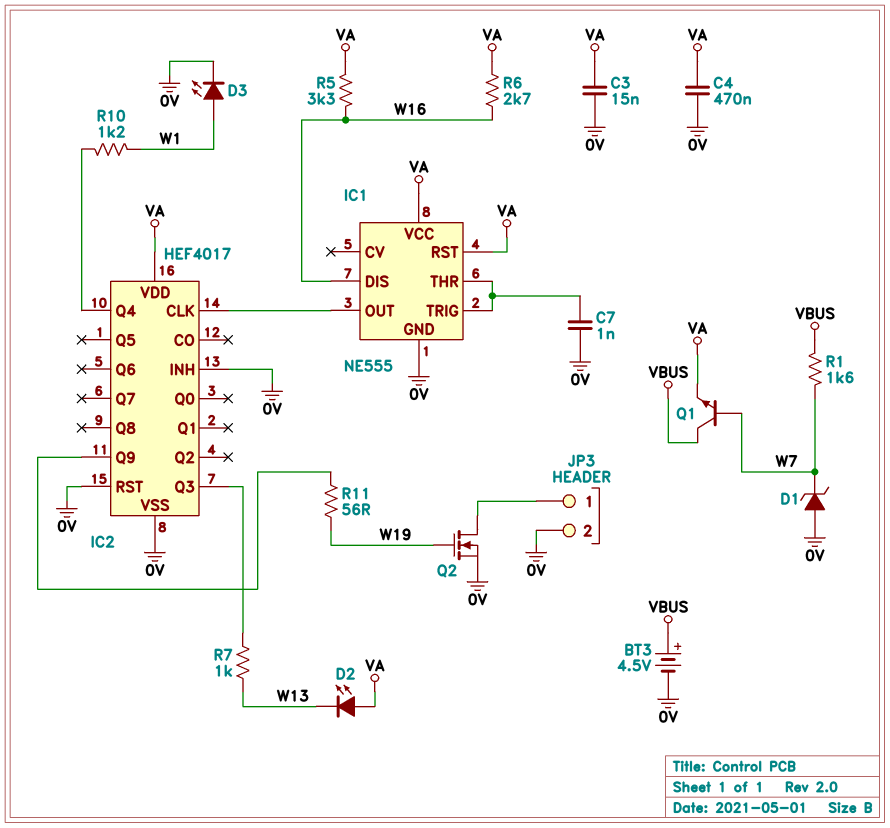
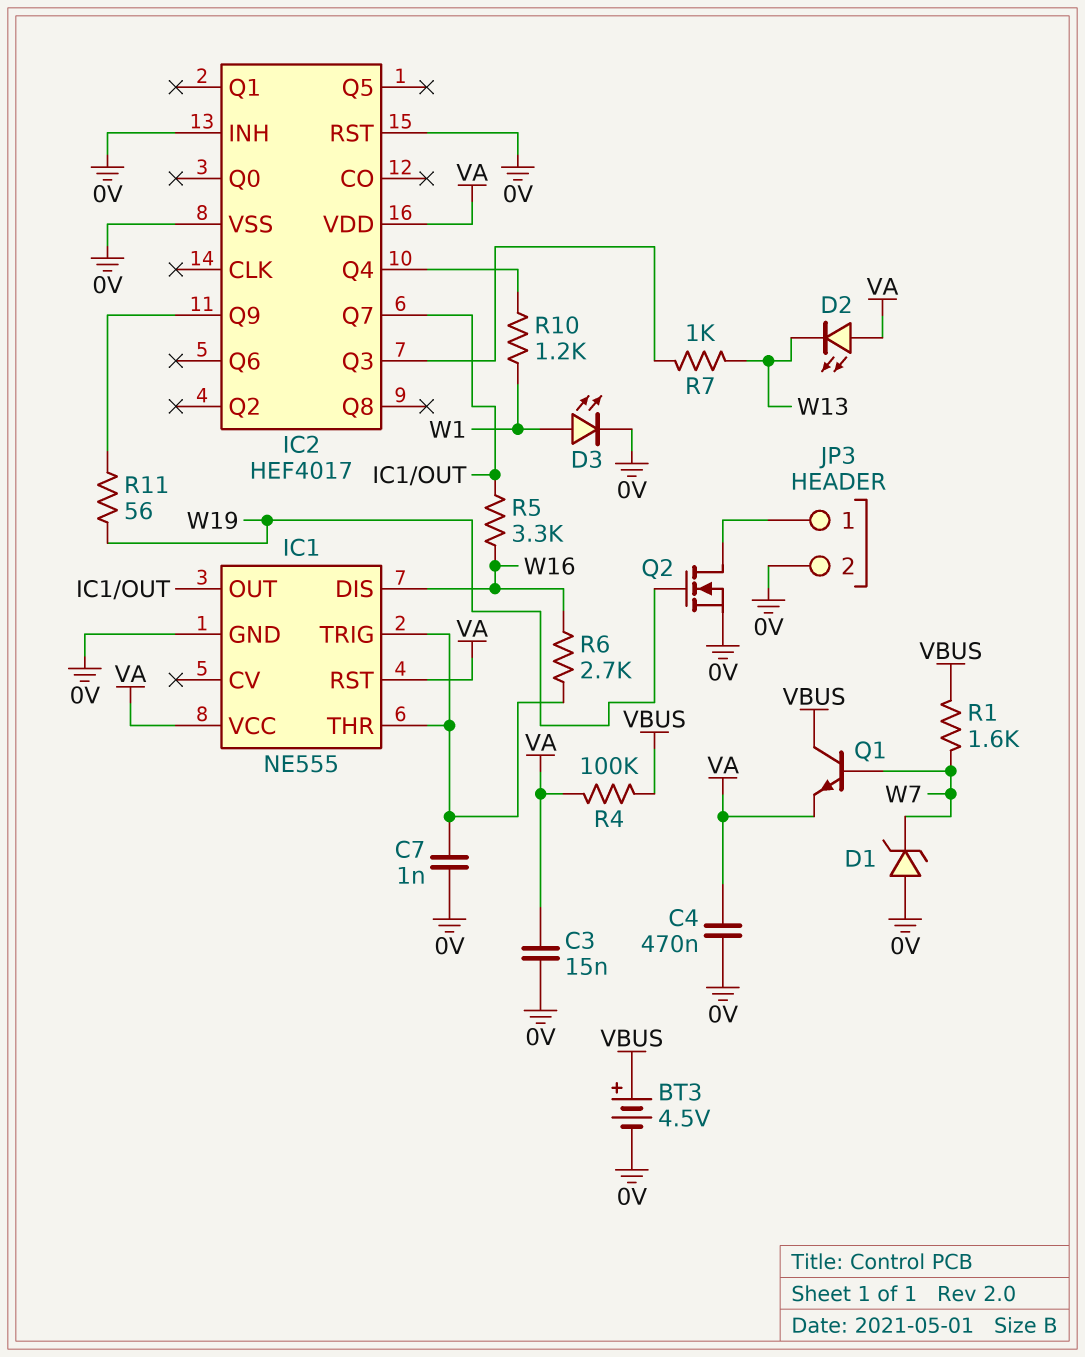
IC2 pin CLK: IC1/OUT -> none
IC2 pin Q7: none -> IC1/OUT
R4: none -> 100k (VA, VBUS)
R5: 3.3k (VA, W16) -> 3.3k (IC1/OUT, W16)
R6: 2.7k (VA, W16) -> 2.7k (IC1/THR, W16)

